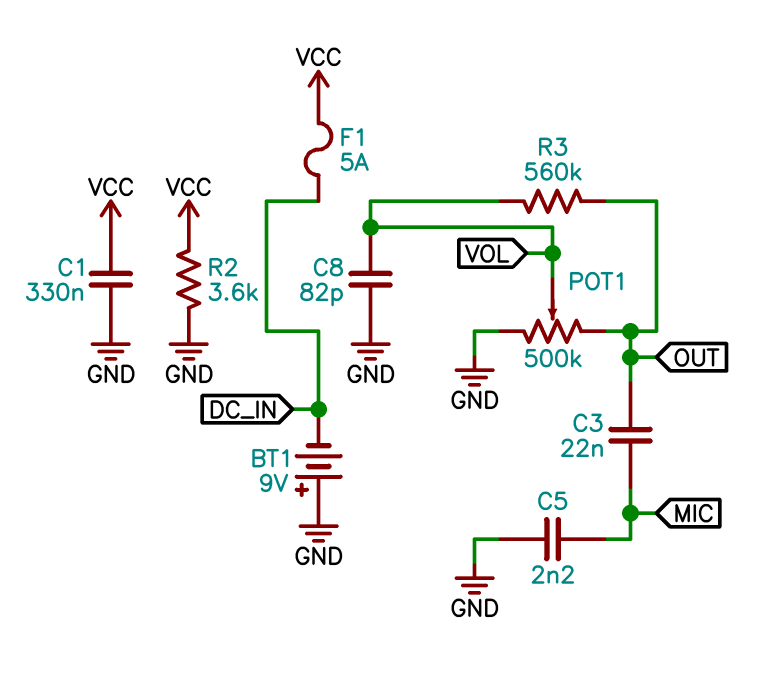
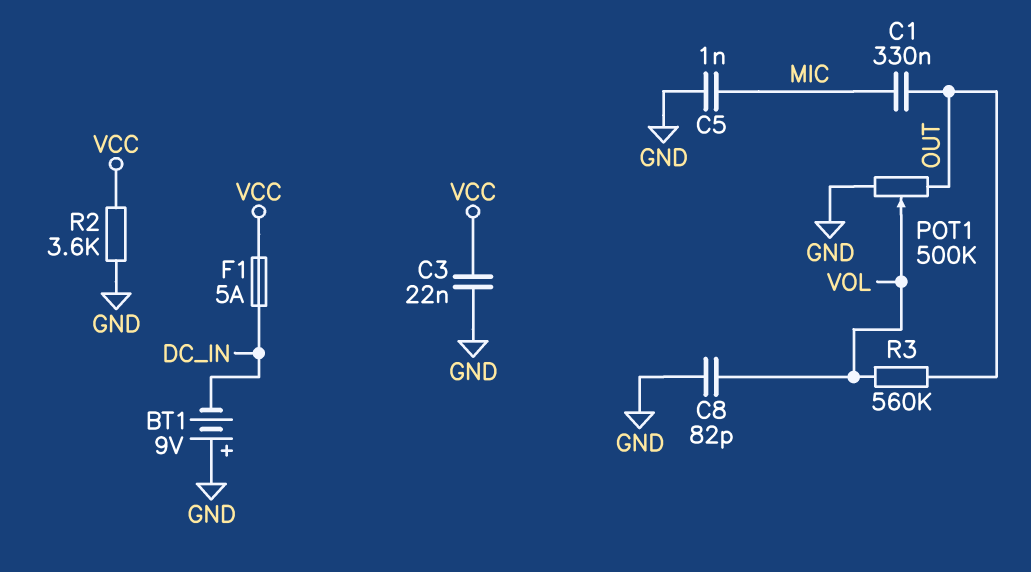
C1: 330nF (GND, VCC) -> 330nF (MIC, OUT)
C3: 22nF (MIC, OUT) -> 22nF (GND, VCC)
C5: 2.2nF (GND, MIC) -> 1nF (GND, MIC)

